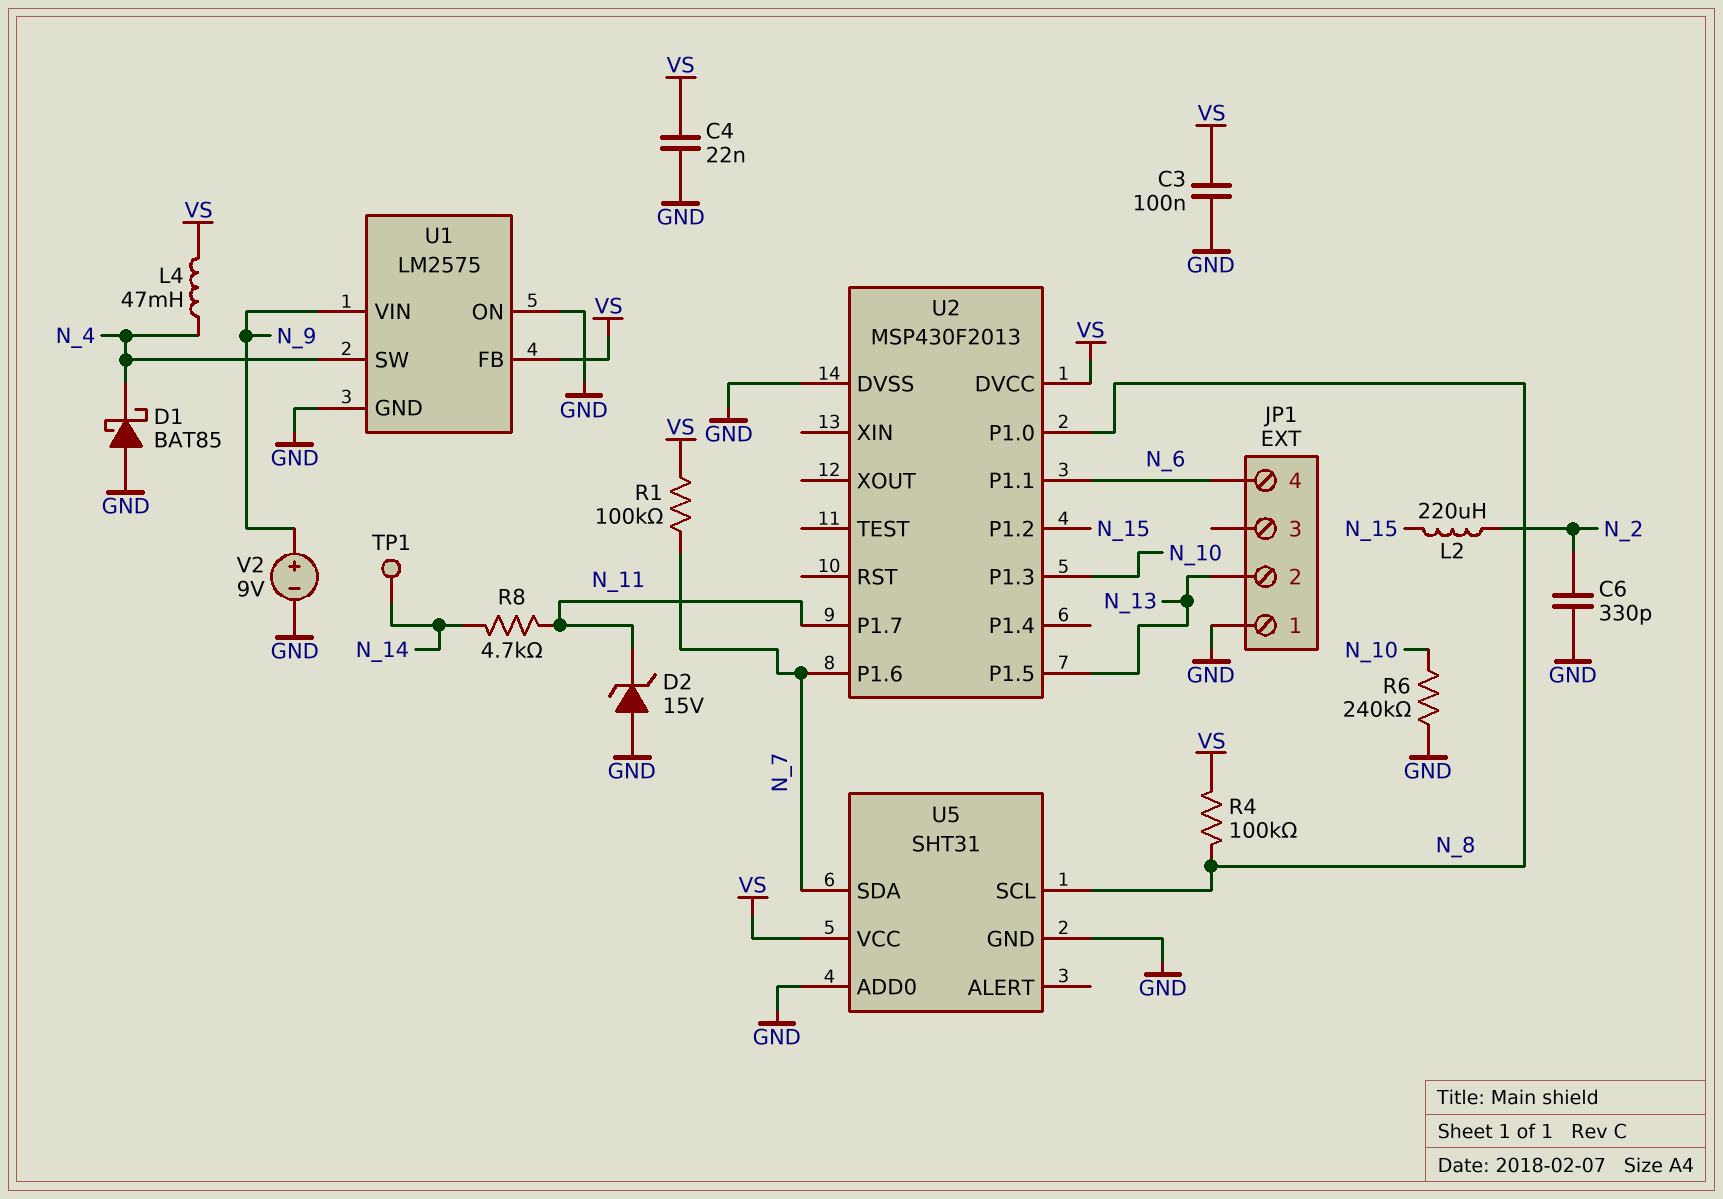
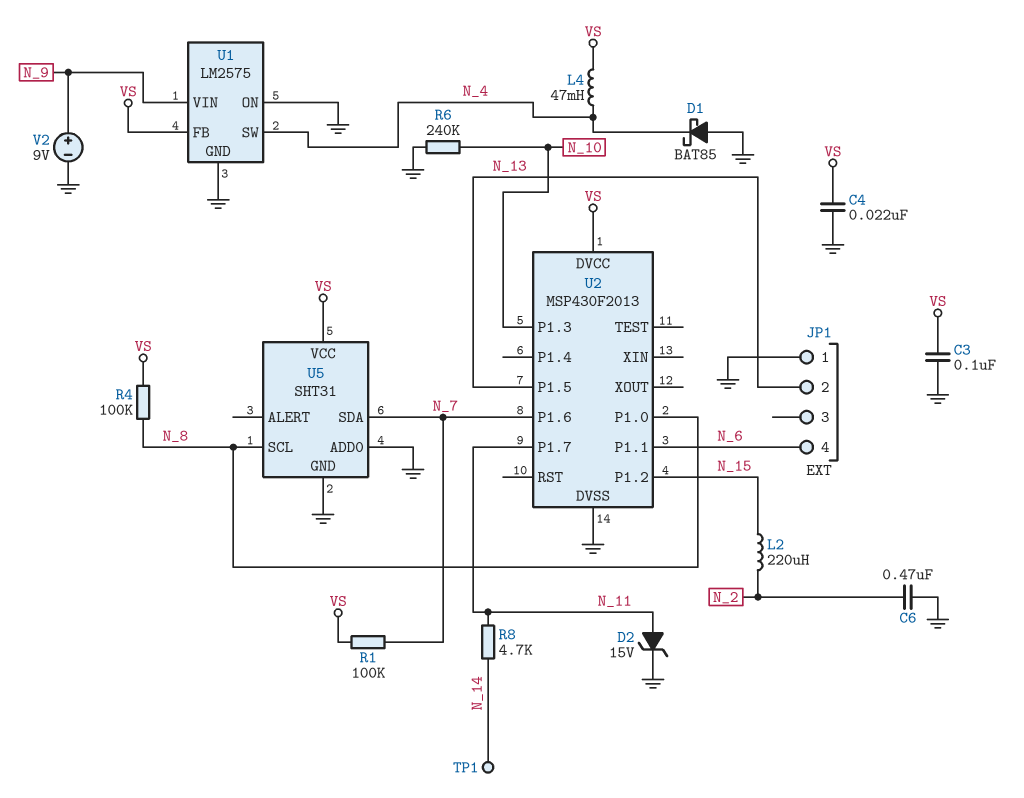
C6: 330pF (GND, N_2) -> 470nF (GND, N_2)
D2: zener 15V (A GND, K N_11) -> zener 15V (A N_11, K GND)

